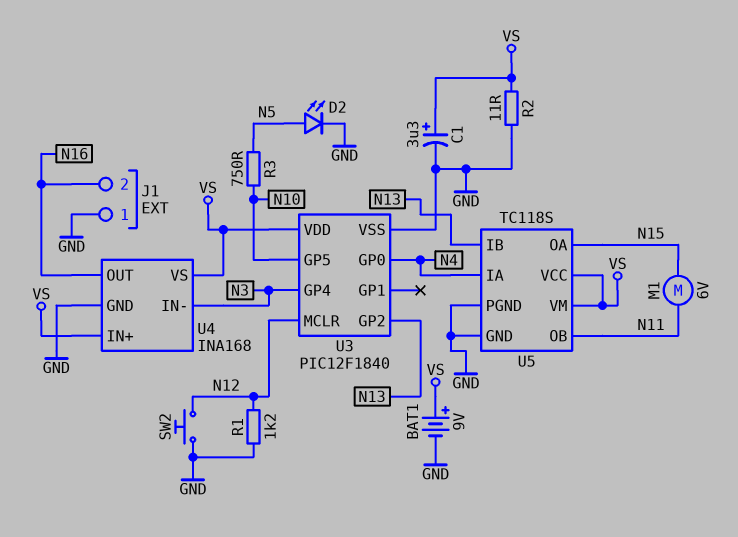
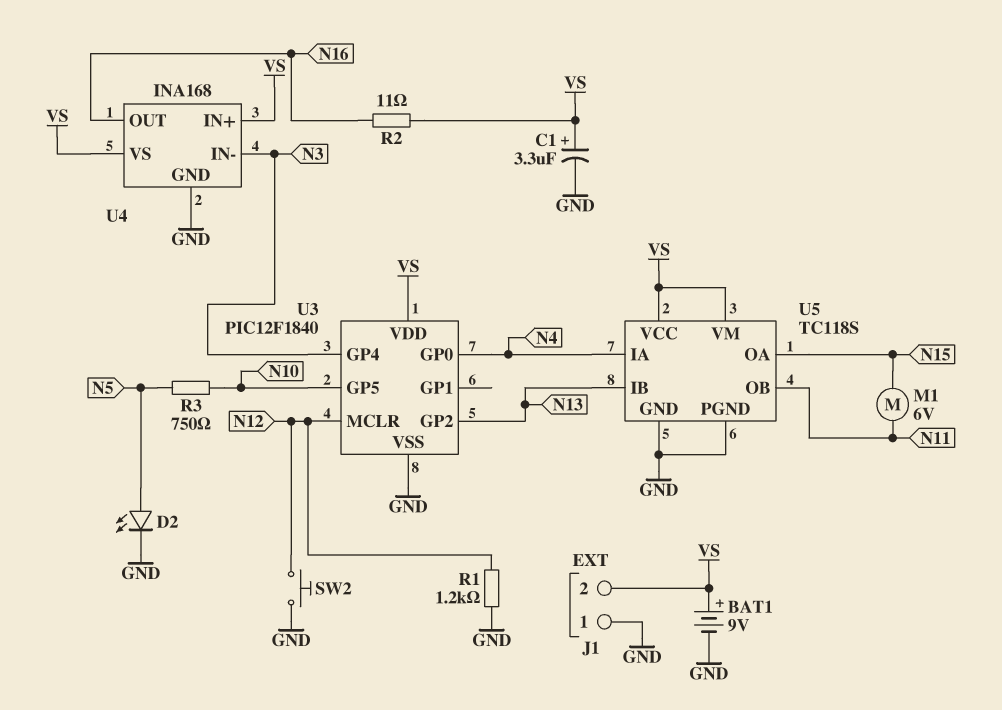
J1 pin 2: N16 -> VS
R2: 11 (GND, VS) -> 11 (N16, VS)

